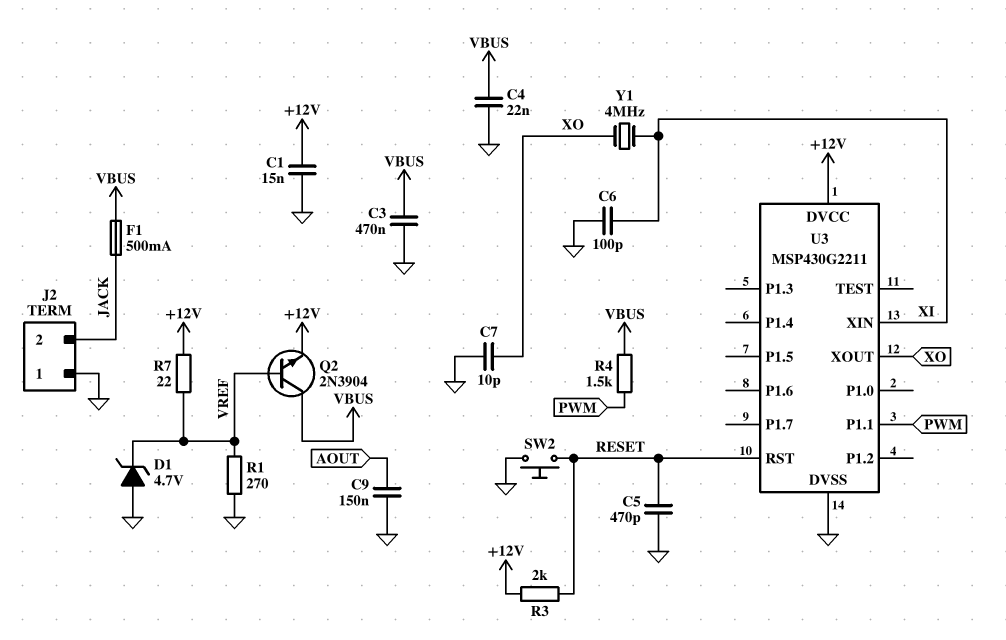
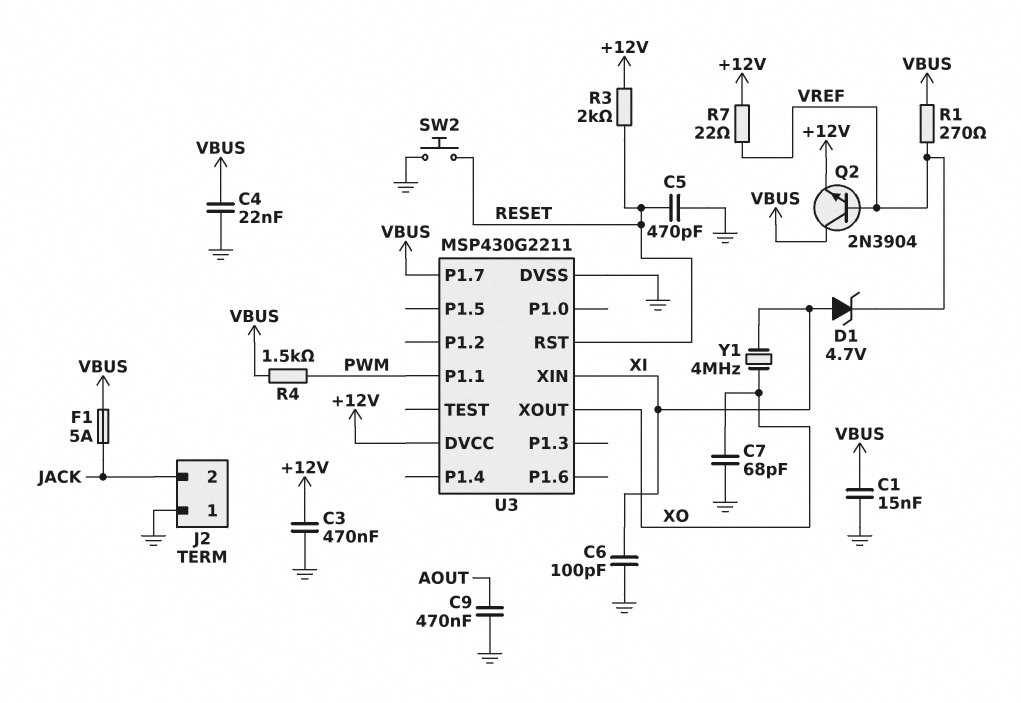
C1: 15nF (+12V, GND) -> 15nF (GND, VBUS)
C3: 470nF (GND, VBUS) -> 470nF (+12V, GND)
C7: 10pF (GND, XO) -> 68pF (GND, XO)
C9: 150nF (AOUT, GND) -> 470nF (AOUT, GND)
D1: zener 4.7V (A GND, K VREF) -> zener 4.7V (A XI, K VREF)
F1: 500mA (JACK, VBUS) -> 5A (JACK, VBUS)
R1: 270 (GND, VREF) -> 270 (VBUS, VREF)
U3 pin P1.7: none -> VBUS

